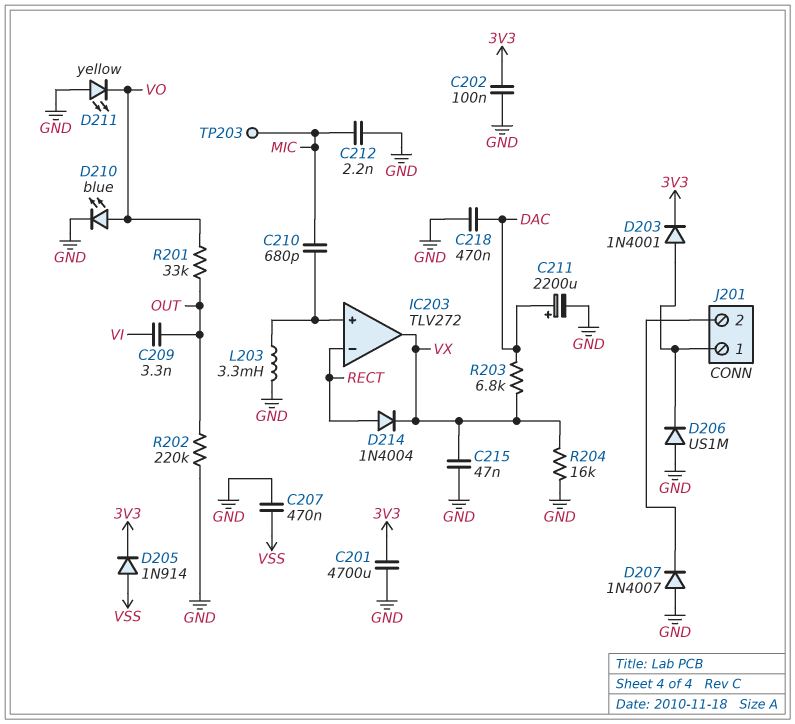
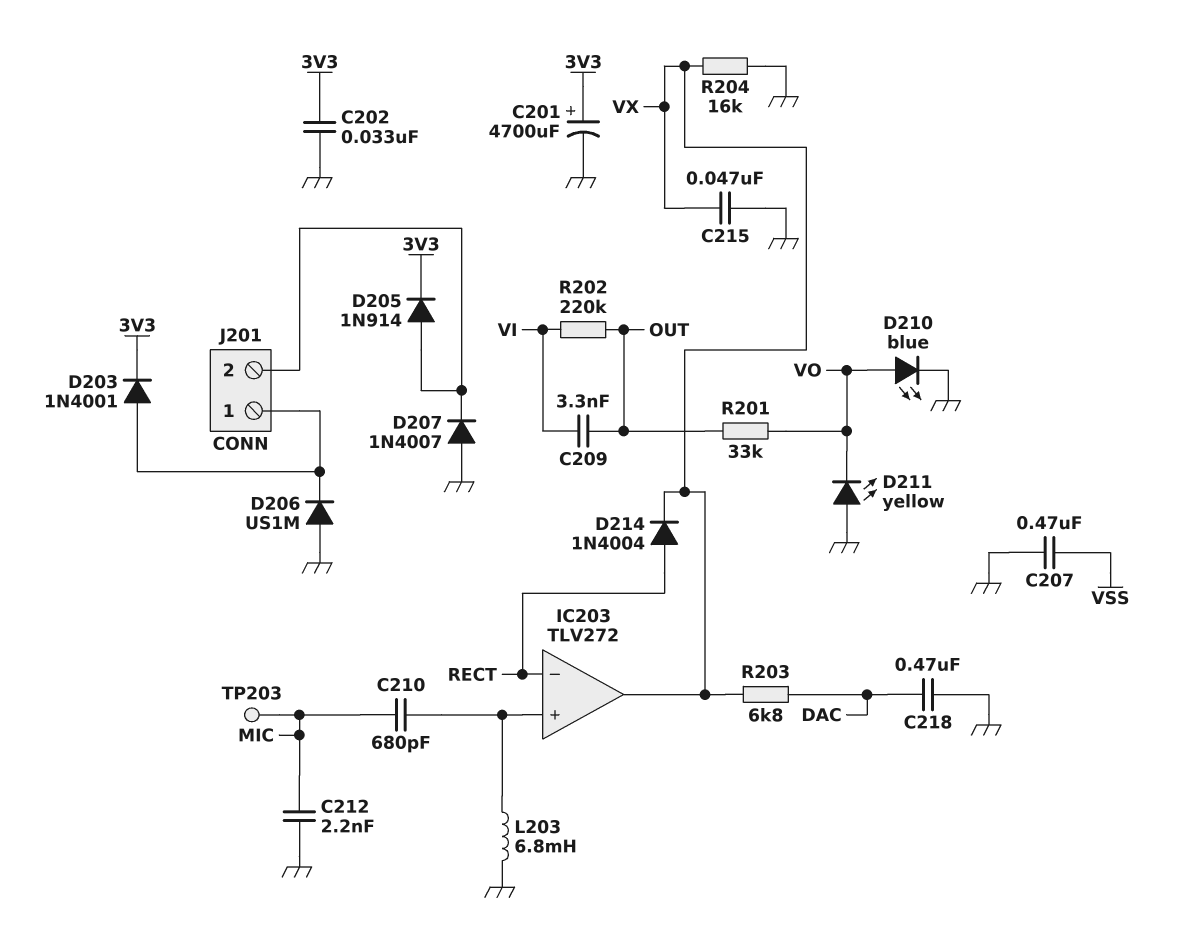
C201: 4700uF (3V3, GND) -> 4700uF (plus 3V3, minus GND)
C202: 100nF (3V3, GND) -> 33nF (3V3, GND)
C211: 2200uF (plus DAC, minus GND) -> none
D205: diode 1N914 (A VSS, K 3V3) -> diode 1N914 (A J201/2, K 3V3)
L203: 3.3mH (GND, IC203/in+) -> 6.8mH (GND, IC203/in+)
R202: 220k (GND, OUT) -> 220k (OUT, VI)

